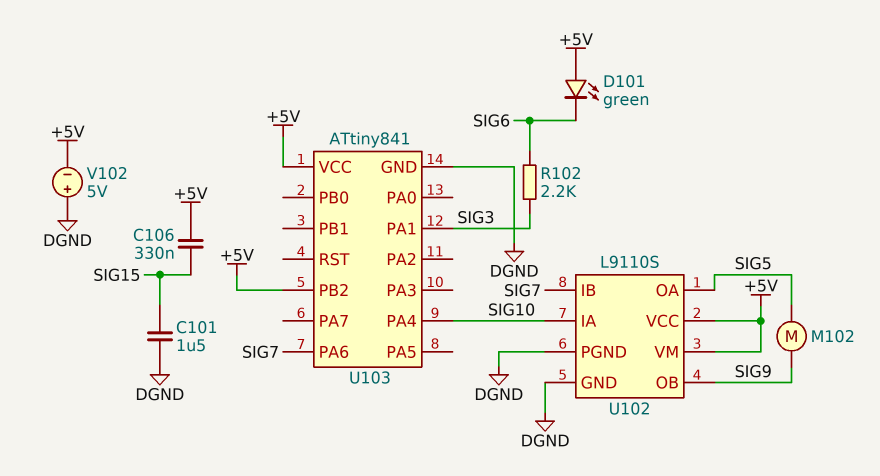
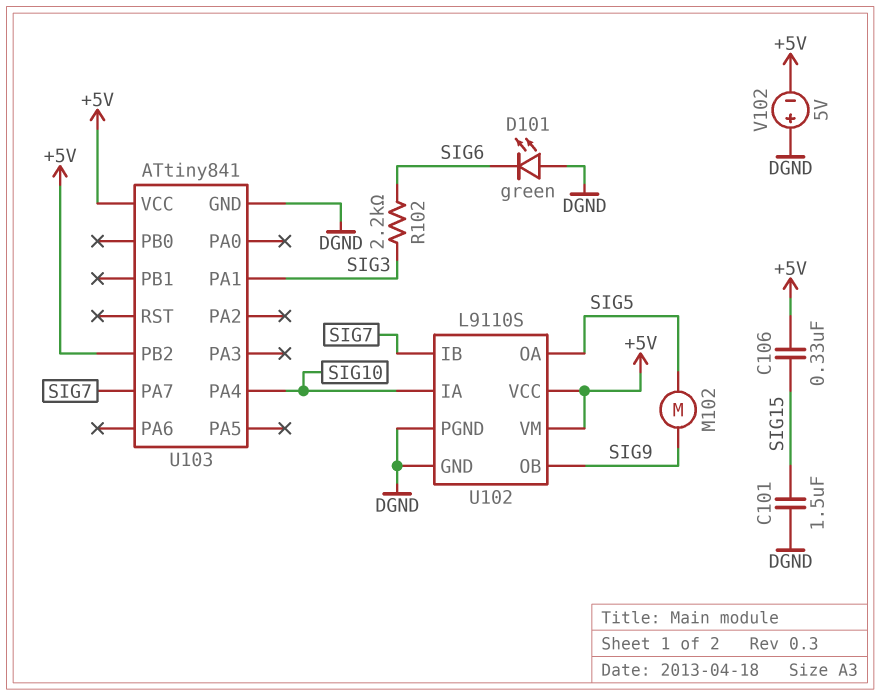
D101: LED green (A +5V, K SIG6) -> LED green (A DGND, K SIG6)
U103 pin PA6: SIG7 -> none
U103 pin PA7: none -> SIG7

